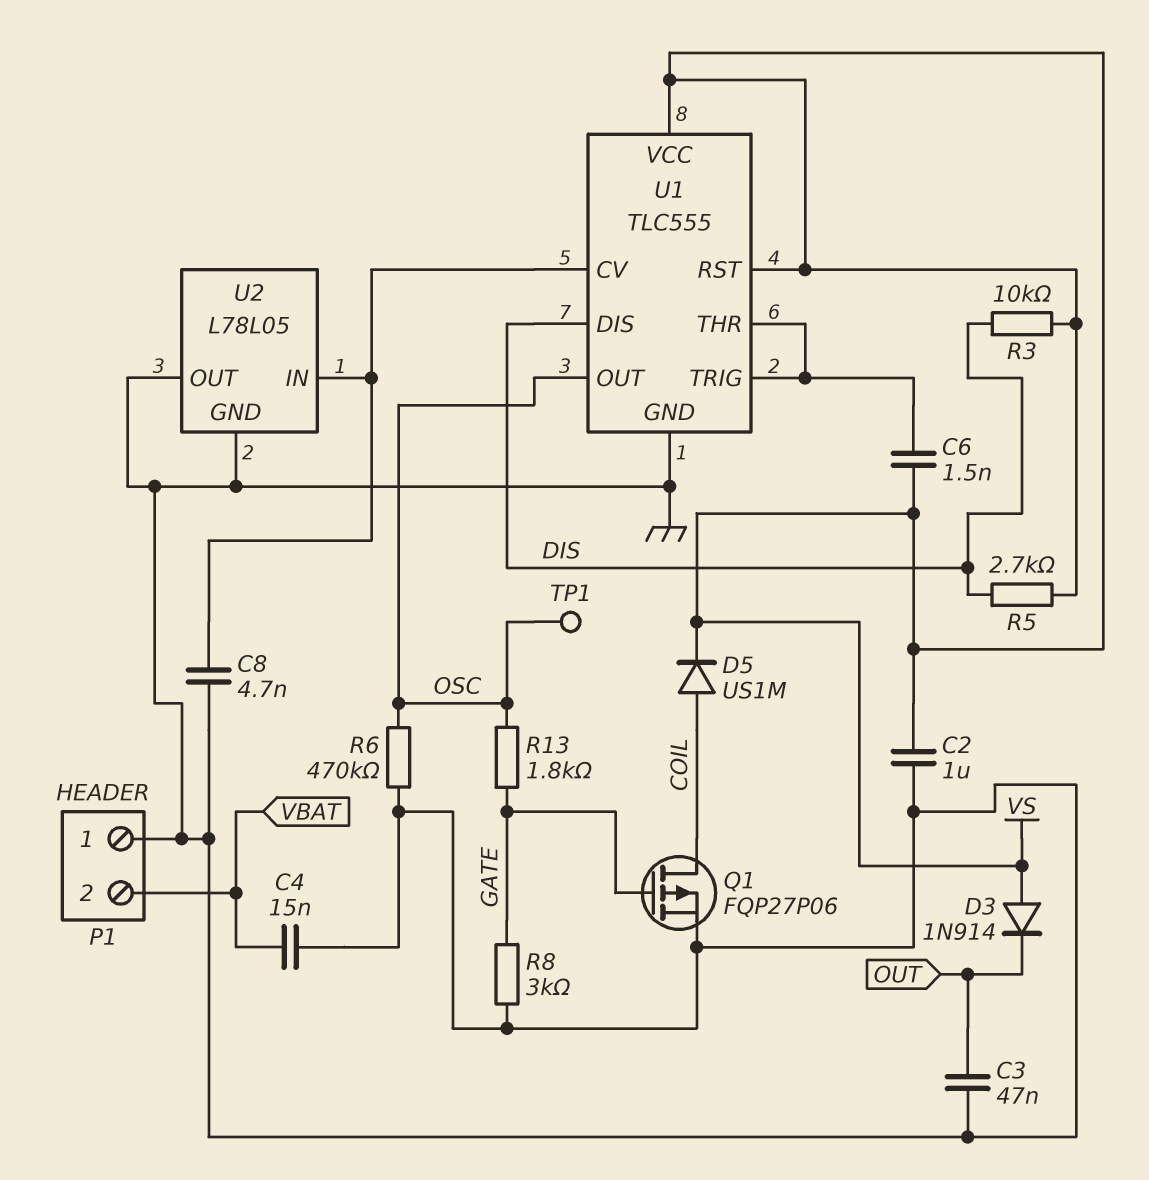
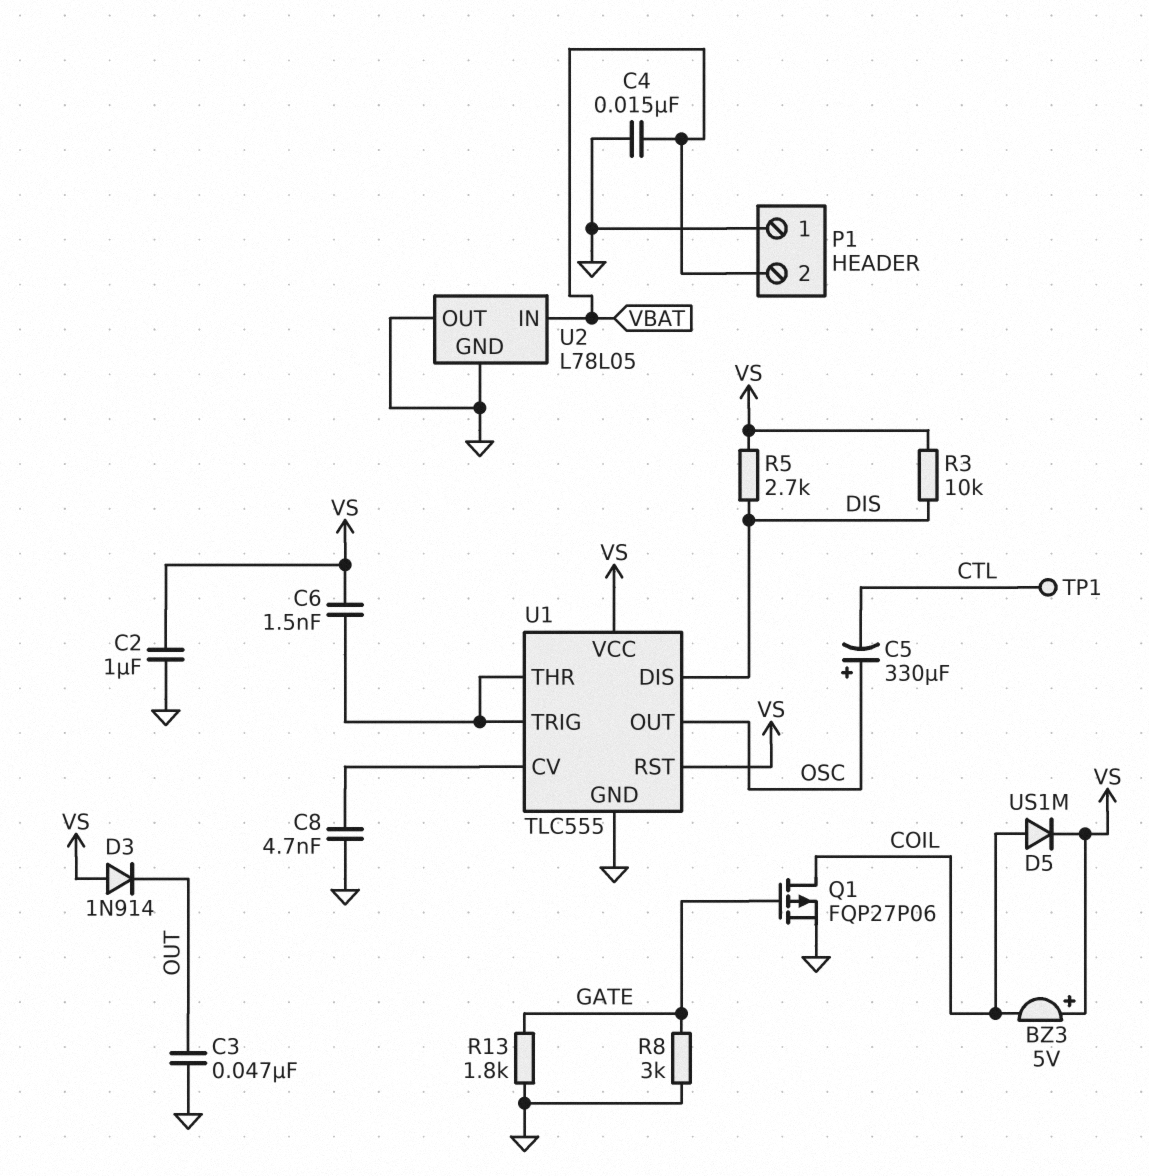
BZ3: none -> buzzer 5V (plus VS, minus COIL)
C5: none -> 330uF (plus OSC, minus CTL)
R6: 470k (GND, OSC) -> none
R13: 1.8k (GATE, OSC) -> 1.8k (GATE, GND)
TP1: test point (OSC) -> test point (CTL)
U2 pin IN: U1/CV -> VBAT

